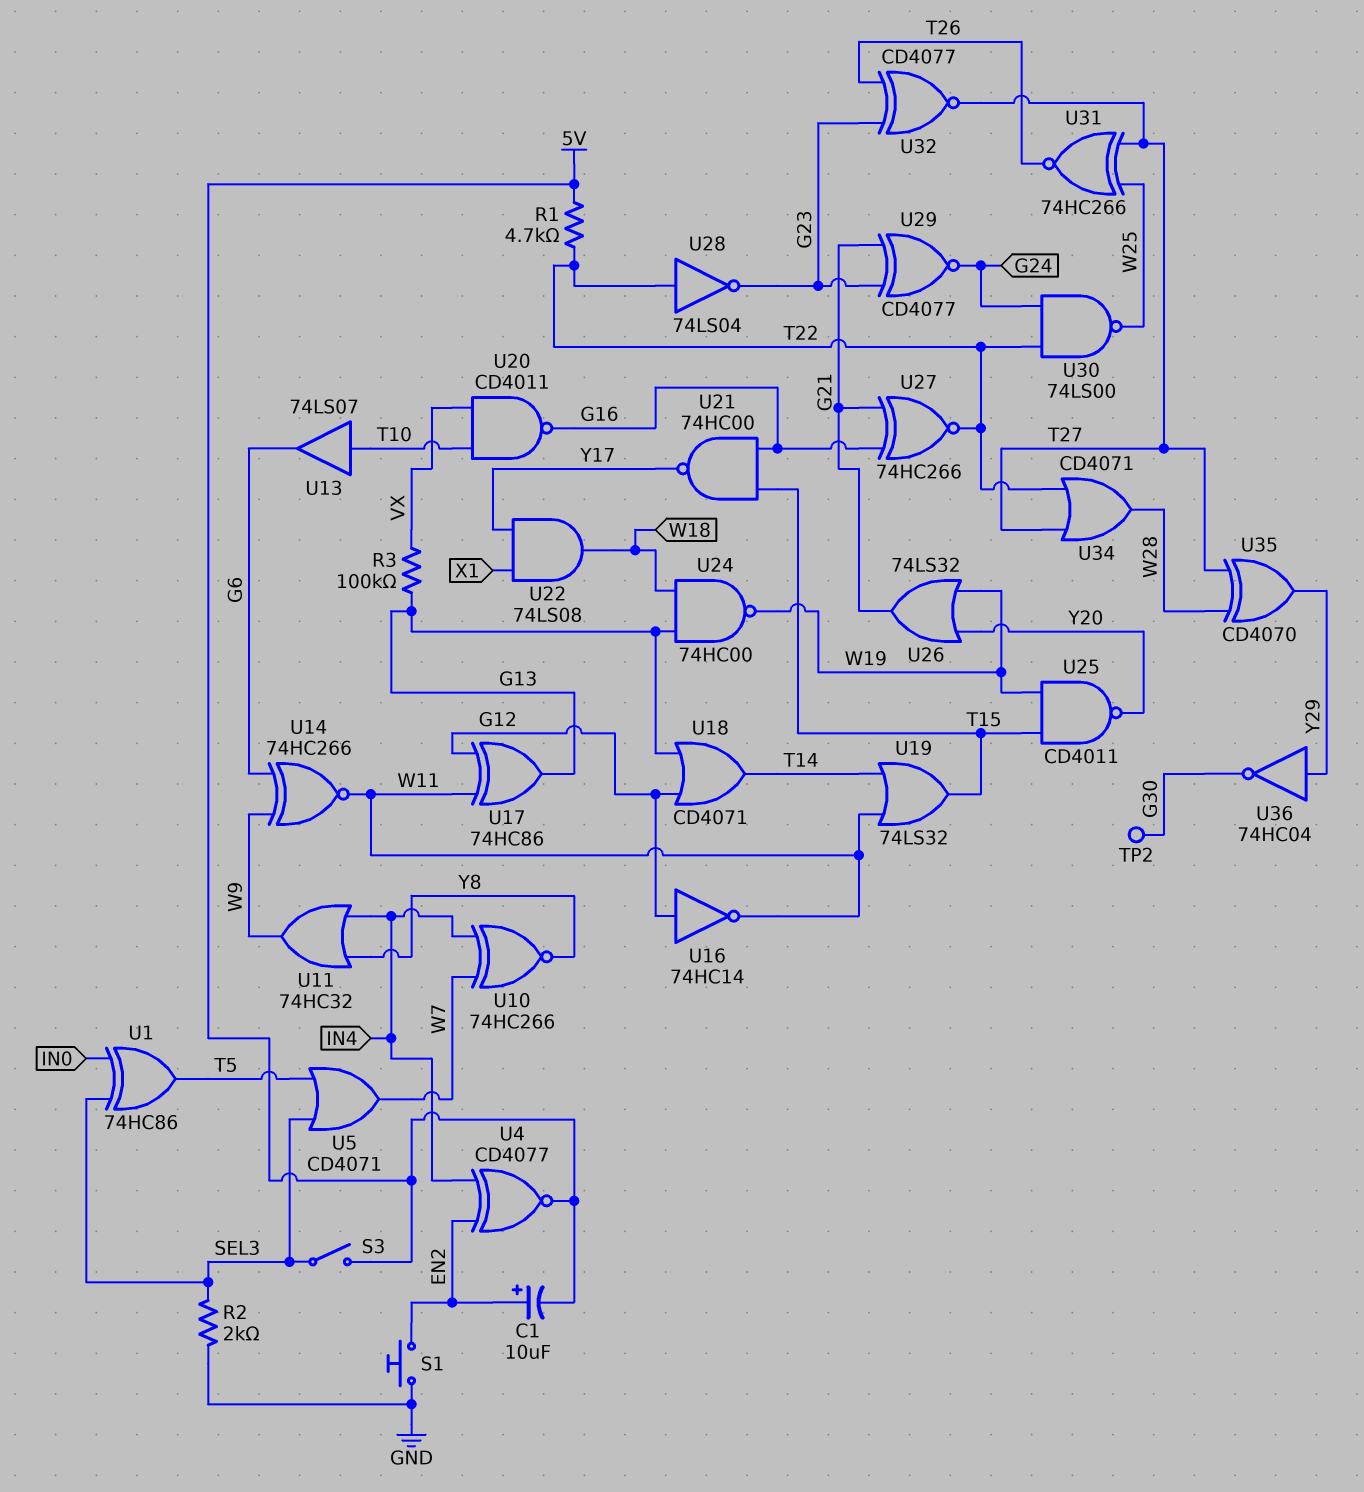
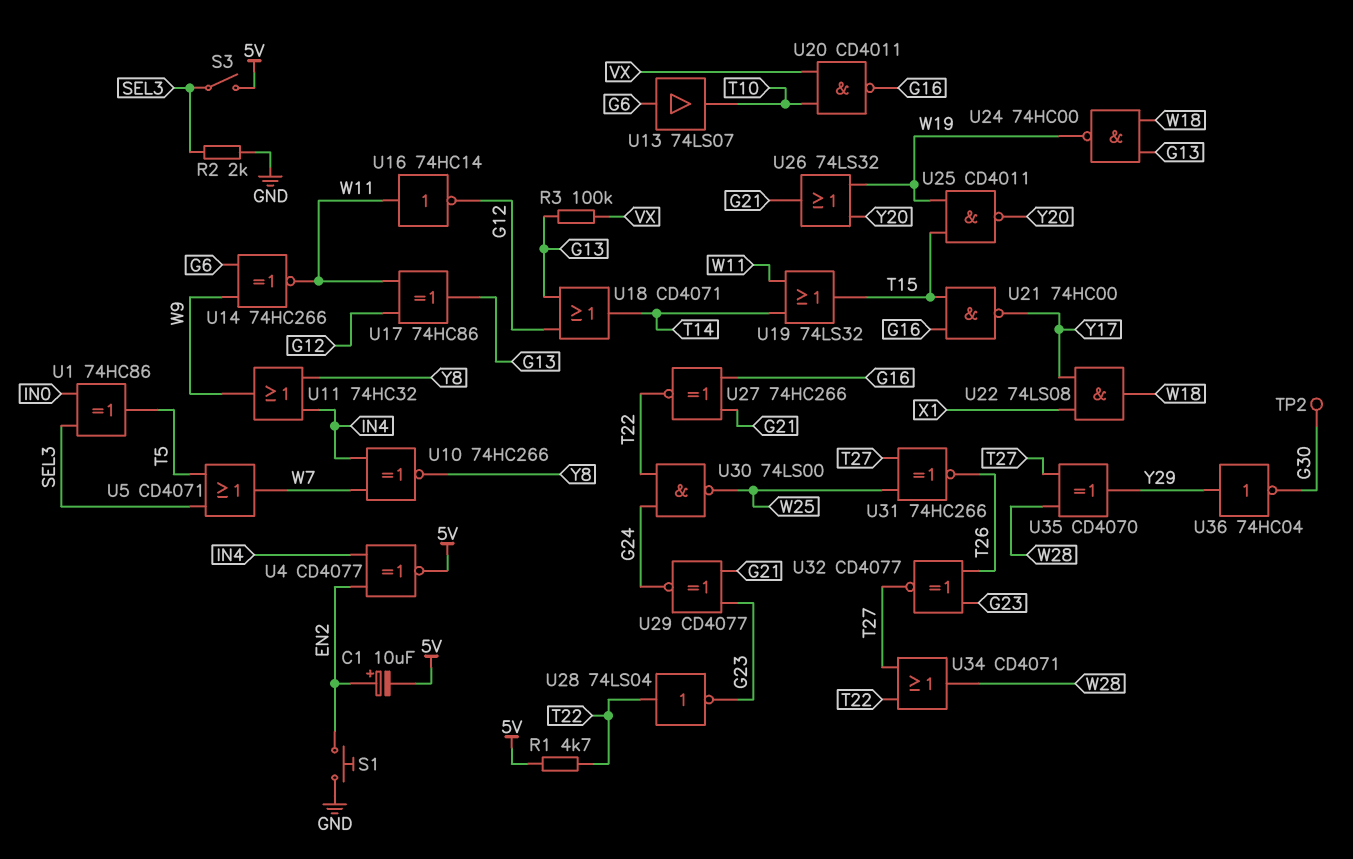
U13: buffer 74LS07 (in T10, out G6) -> buffer 74LS07 (in G6, out T10)
U16: NOT 74HC14 (in G12, out W11) -> NOT 74HC14 (in W11, out G12)

